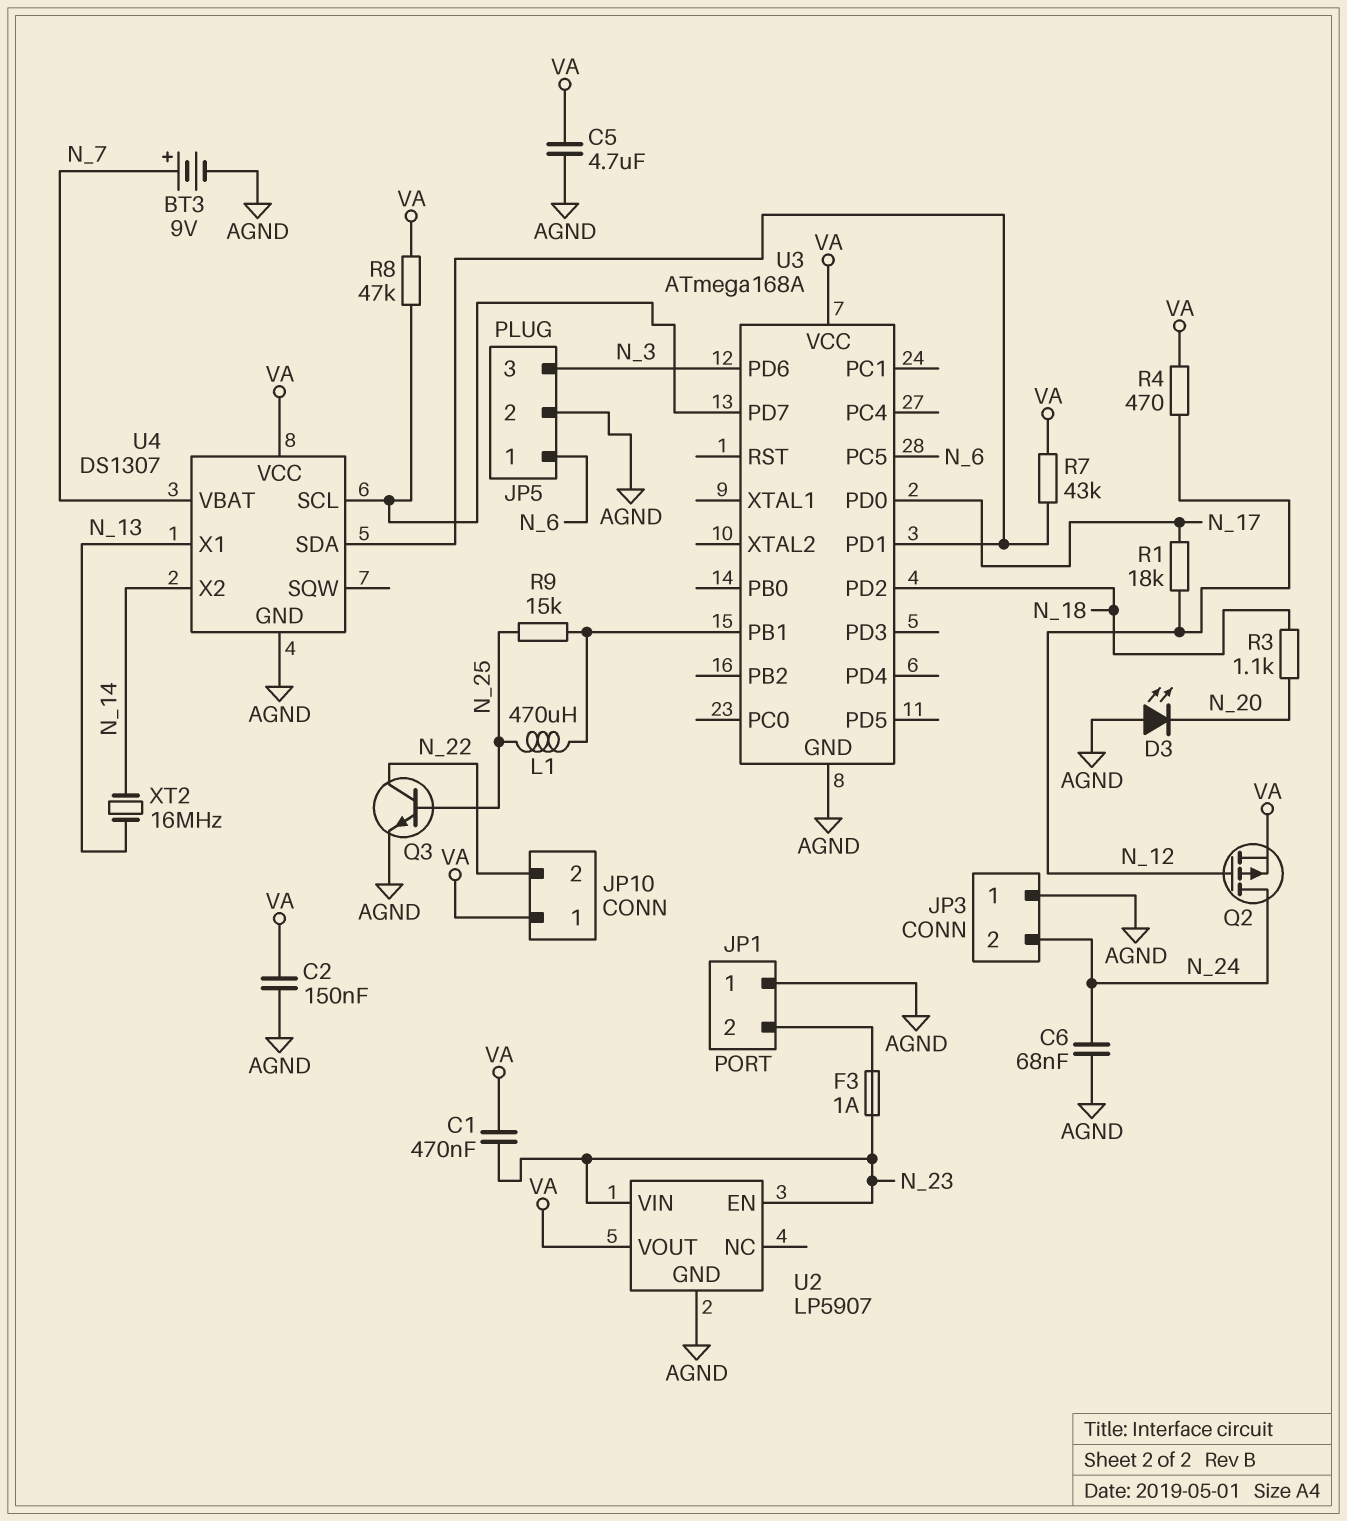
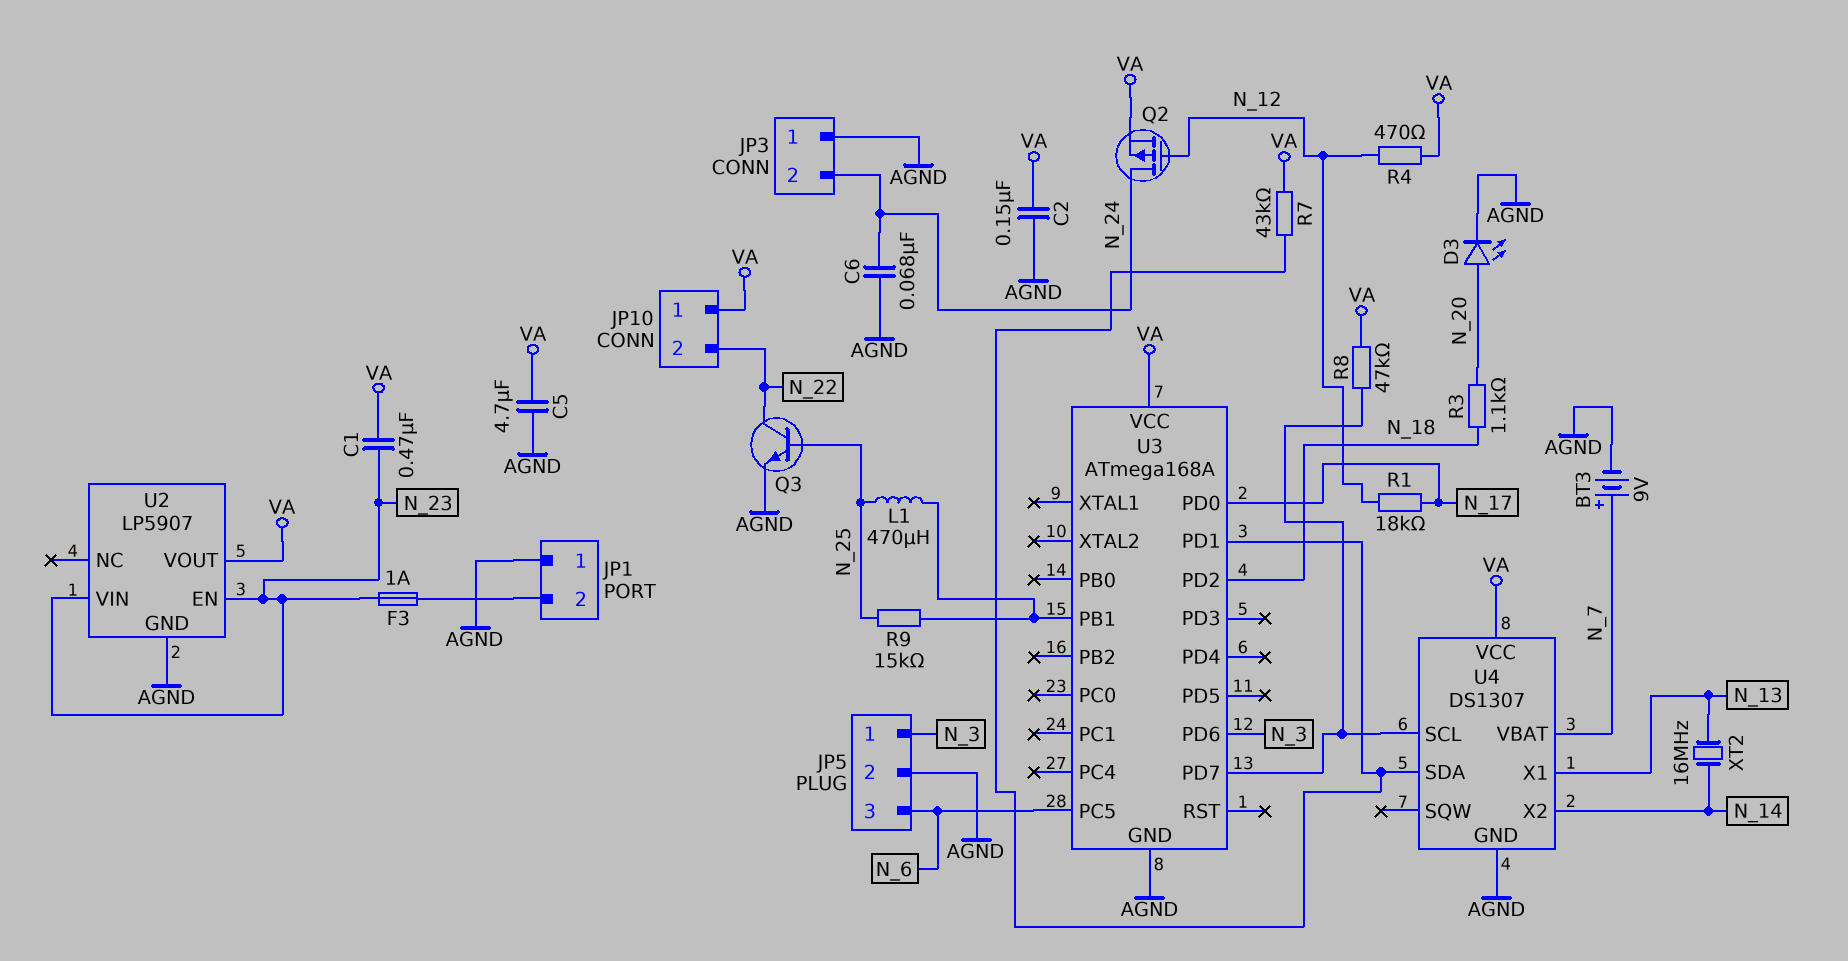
D3: LED (A AGND, K N_20) -> LED (A N_20, K AGND)
JP5 pin 1: N_6 -> N_3
JP5 pin 3: N_3 -> N_6

